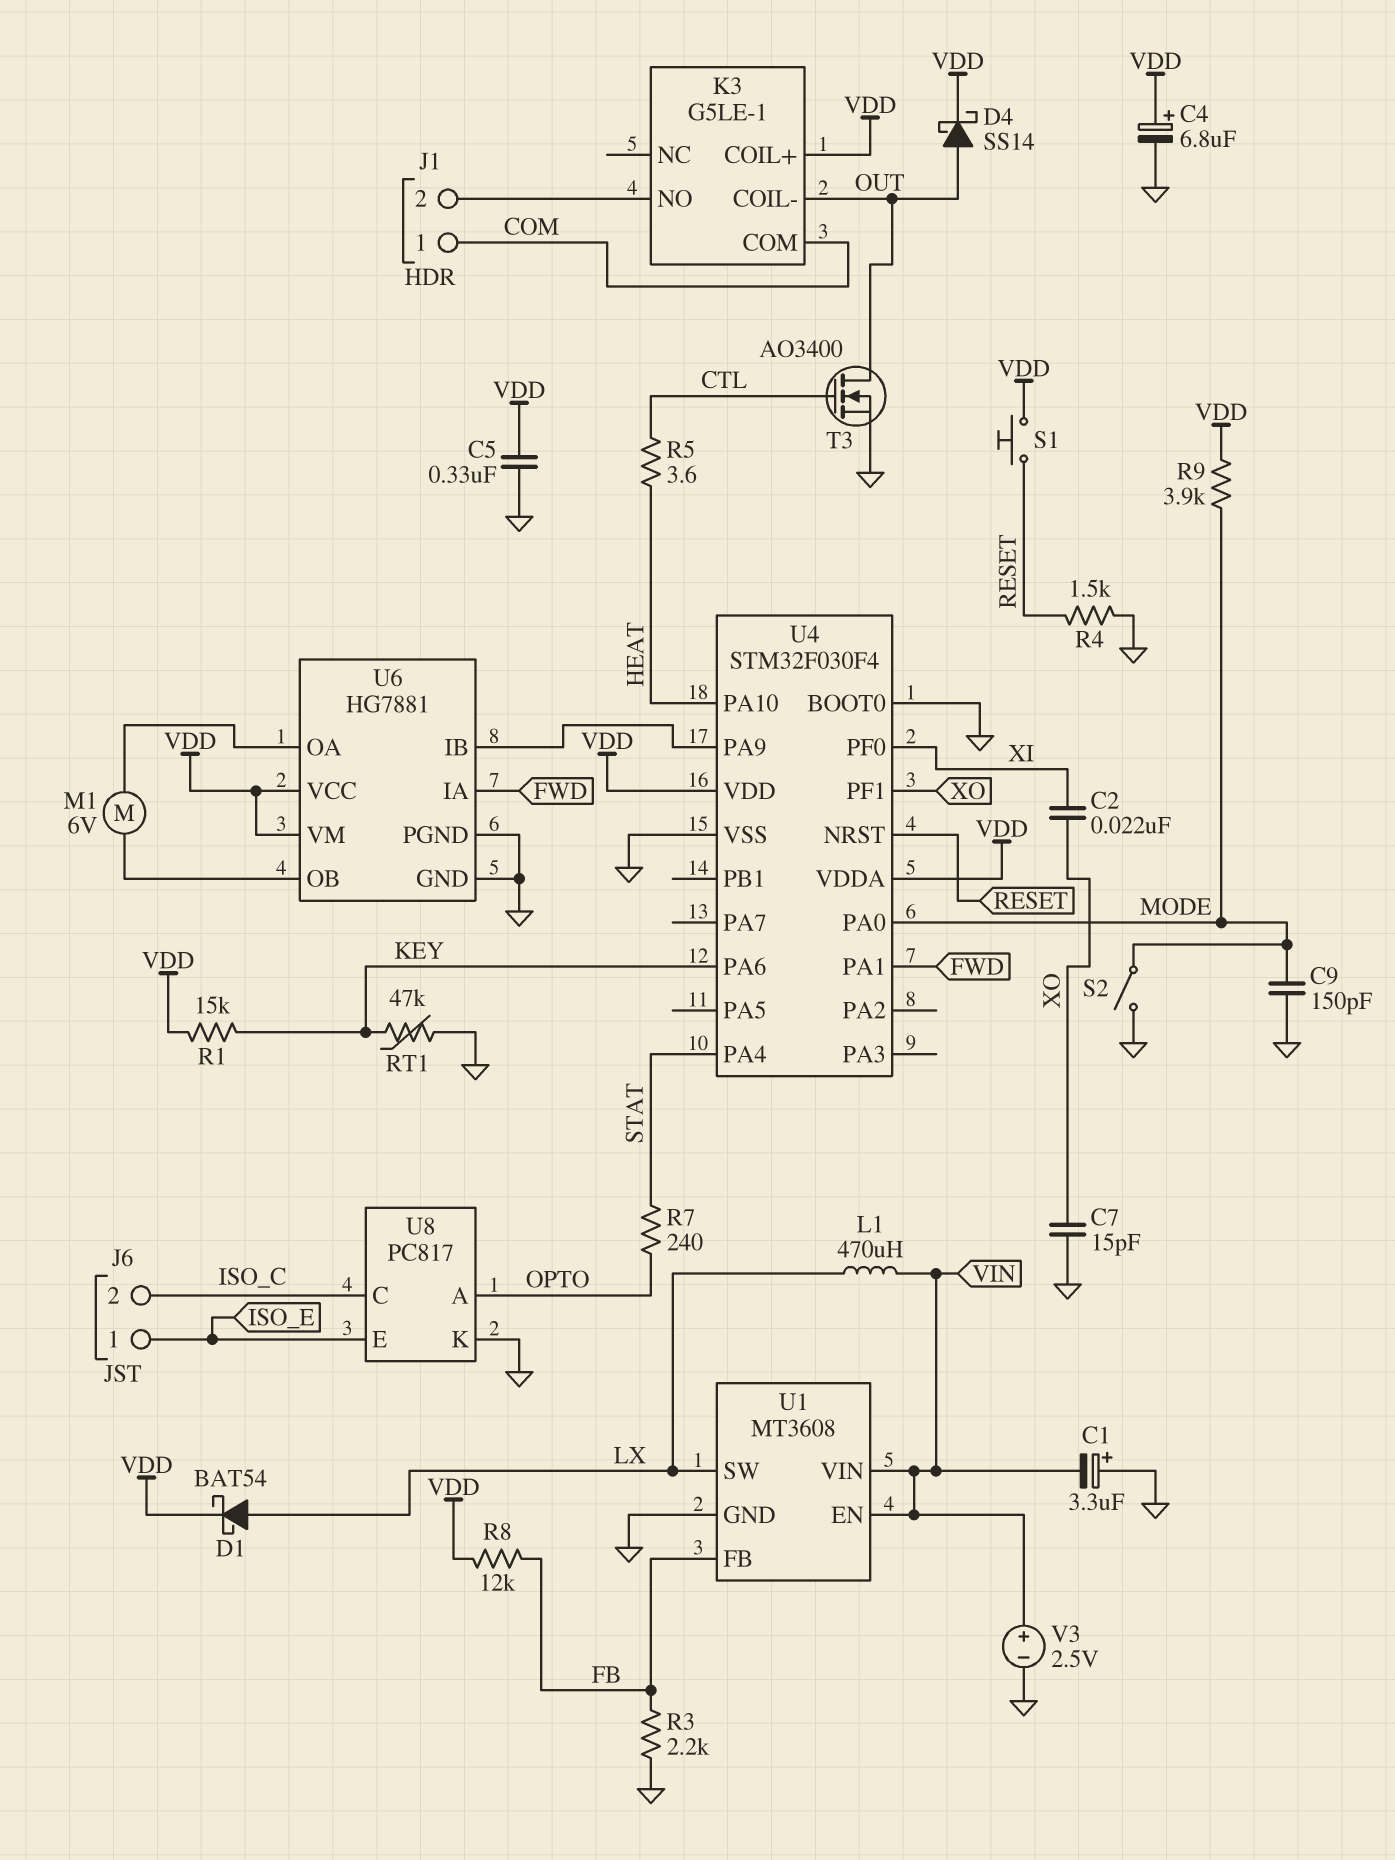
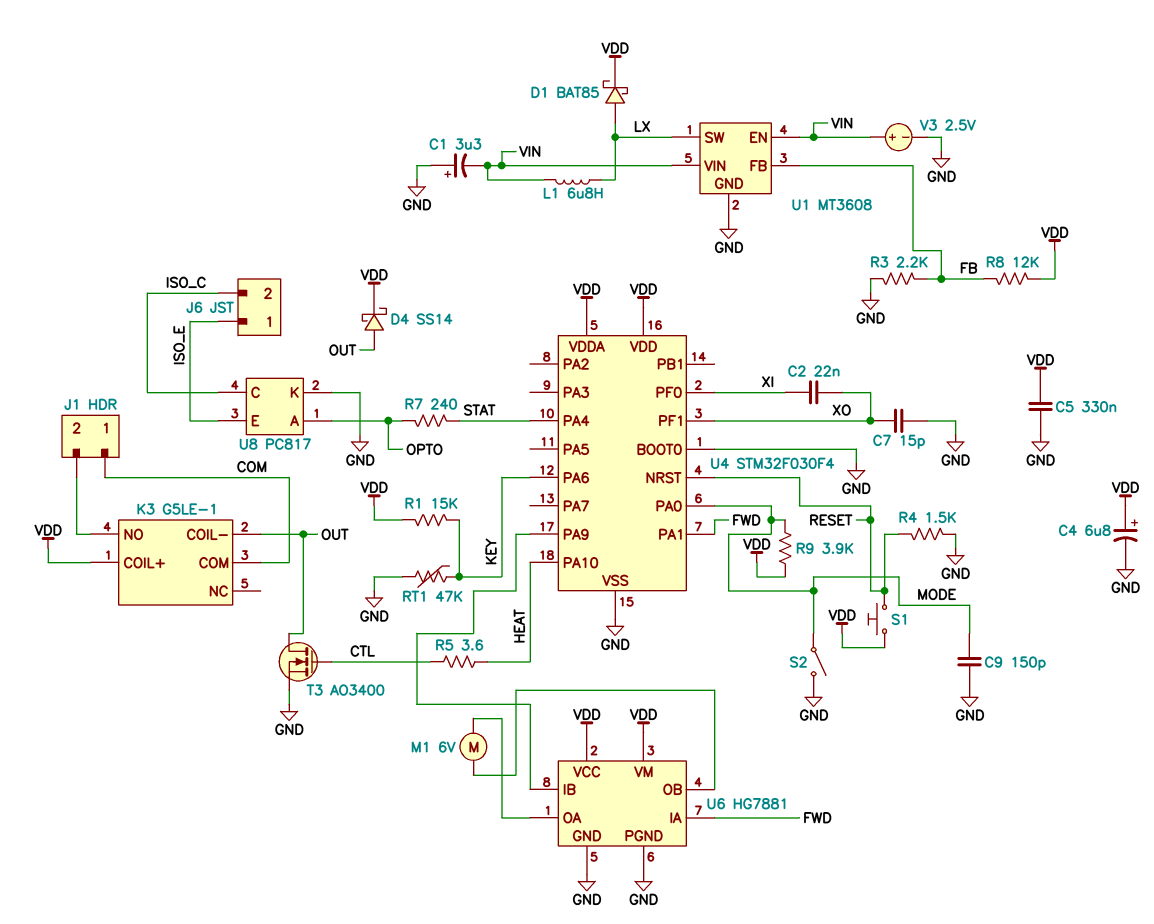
D1: schottky BAT54 (A LX, K VDD) -> schottky BAT85 (A LX, K VDD)
L1: 470uH (LX, VIN) -> 6.8uH (LX, VIN)

